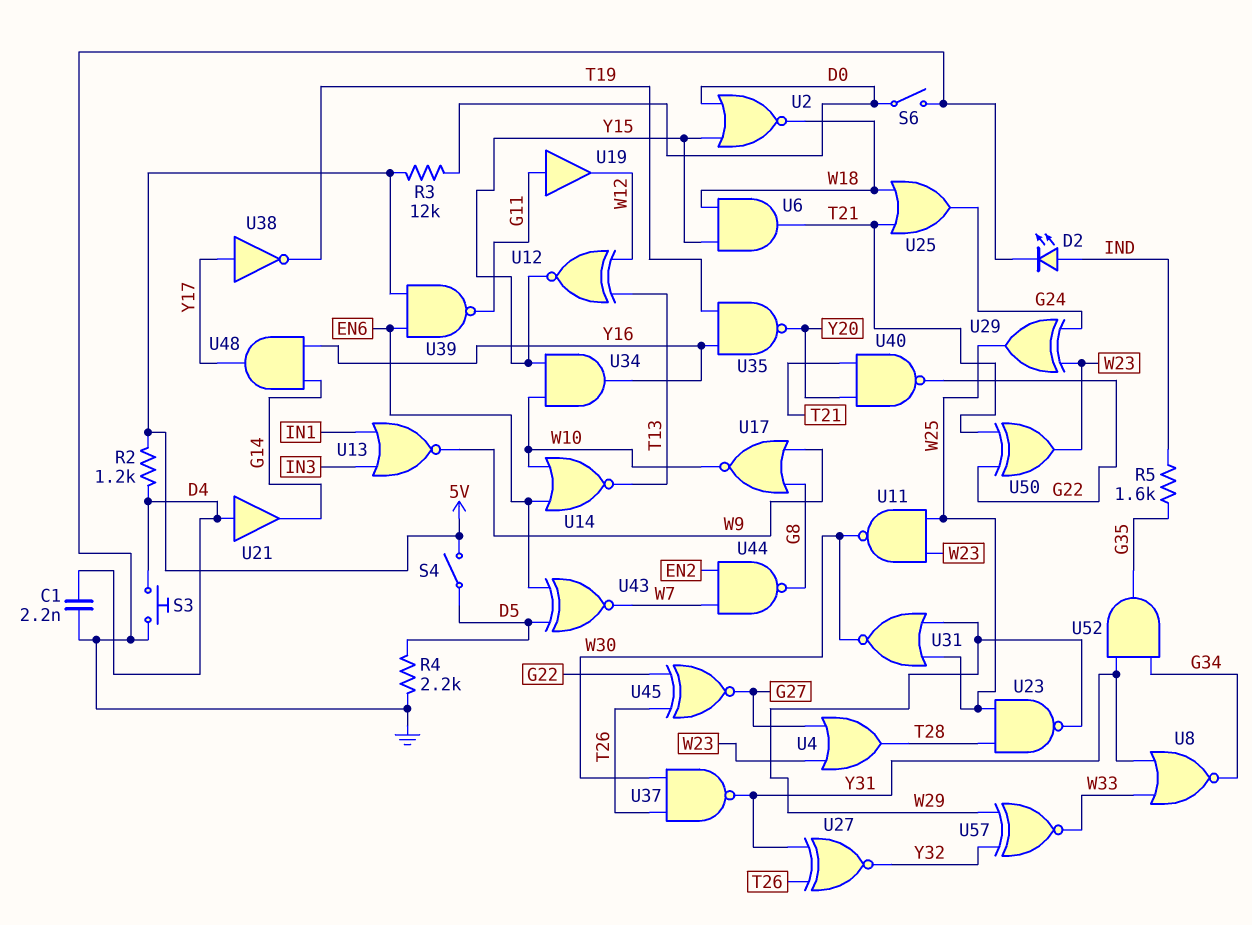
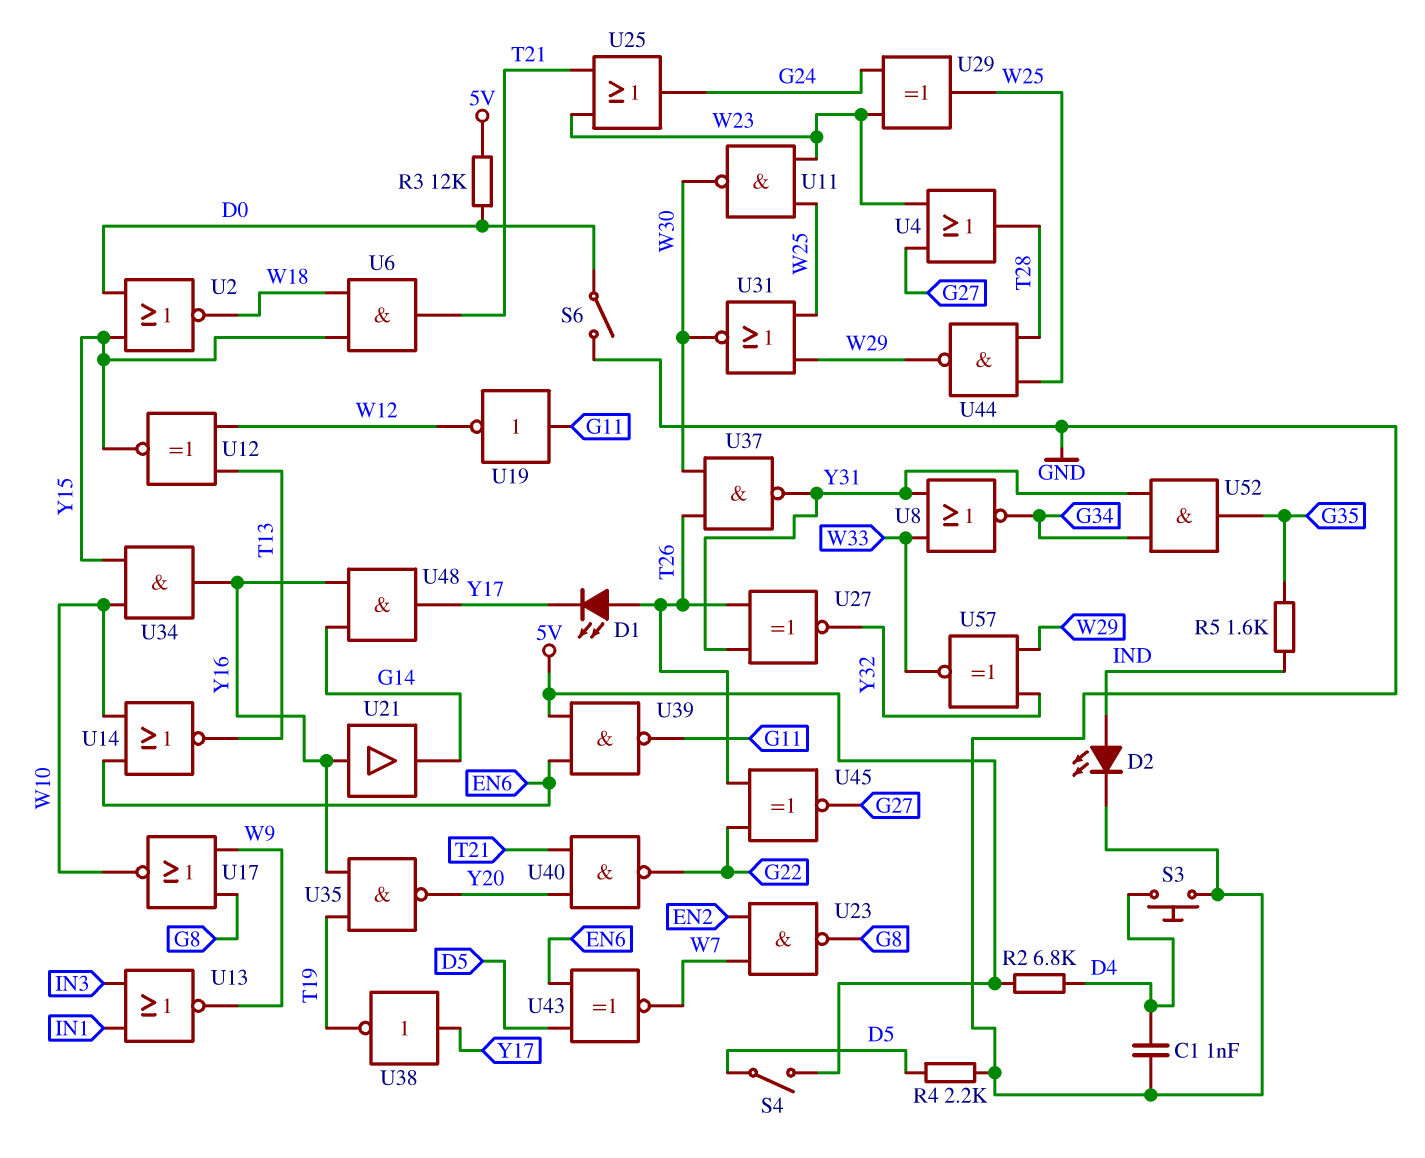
C1: 2.2nF (D4, GND) -> 1nF (D4, GND)
D1: none -> LED (A T26, K Y17)
R2: 1.2k (5V, D4) -> 6.8k (5V, D4)
U19: buffer (in G11, out W12) -> NOT (in G11, out W12)
U21: buffer (in D4, out G14) -> buffer (in Y16, out G14)
U23: NAND (in T28, in W25, out W29) -> NAND (in EN2, in W7, out G8)
U25: OR (in T21, in W18, out G24) -> OR (in T21, in W23, out G24)
U44: NAND (in EN2, in W7, out G8) -> NAND (in T28, in W25, out W29)
U50: XOR (in G22, in T21, out W23) -> none

